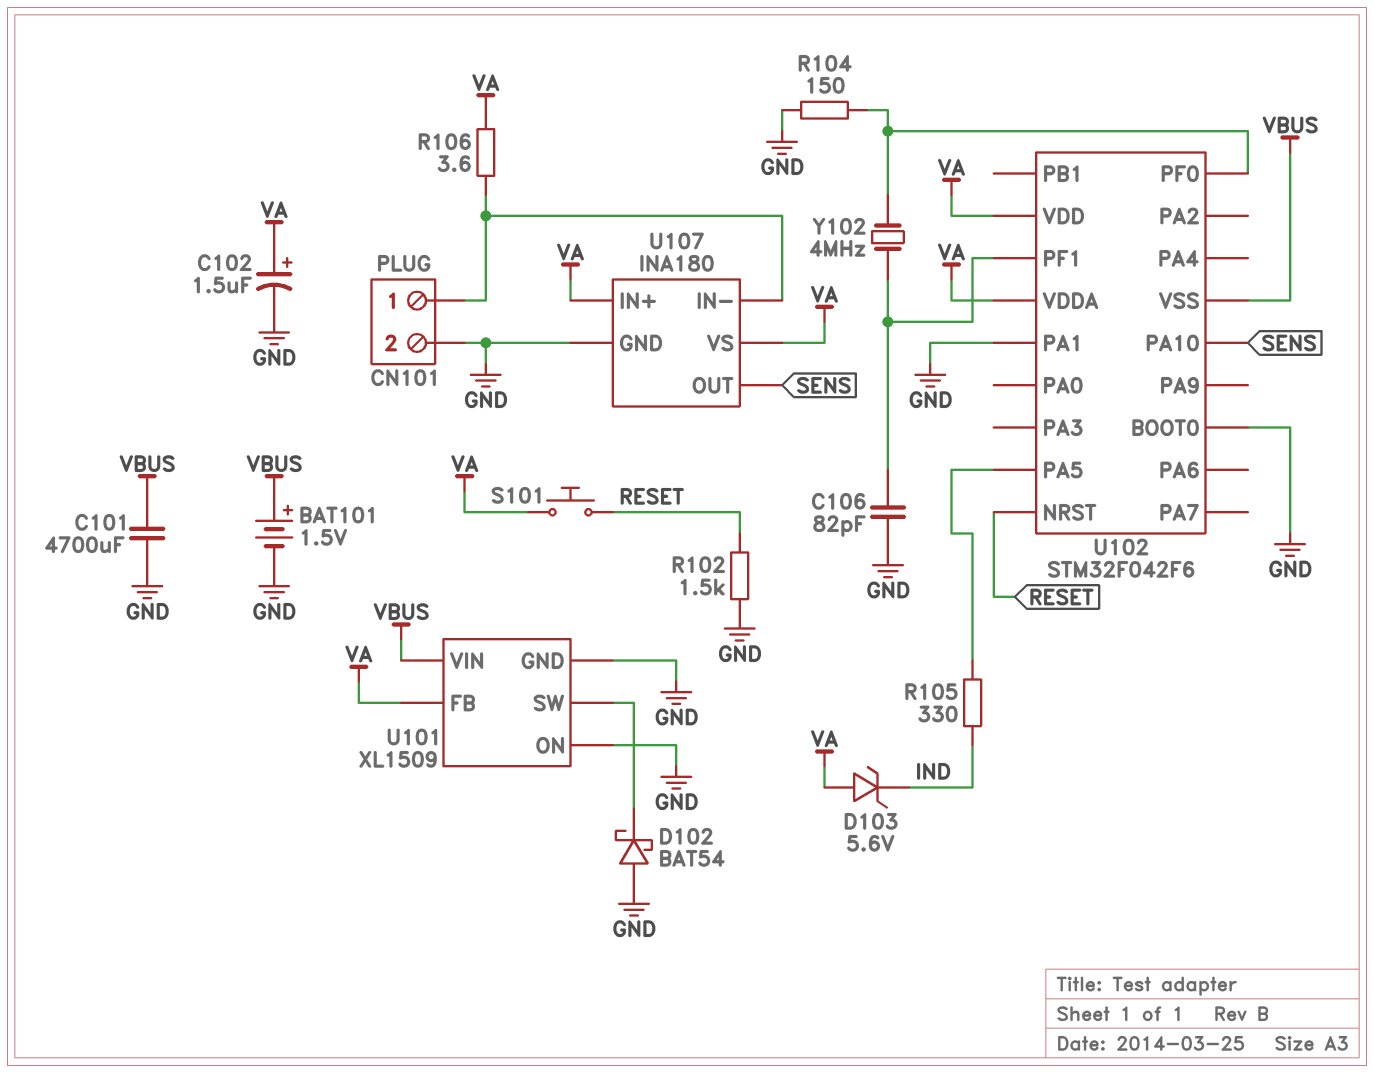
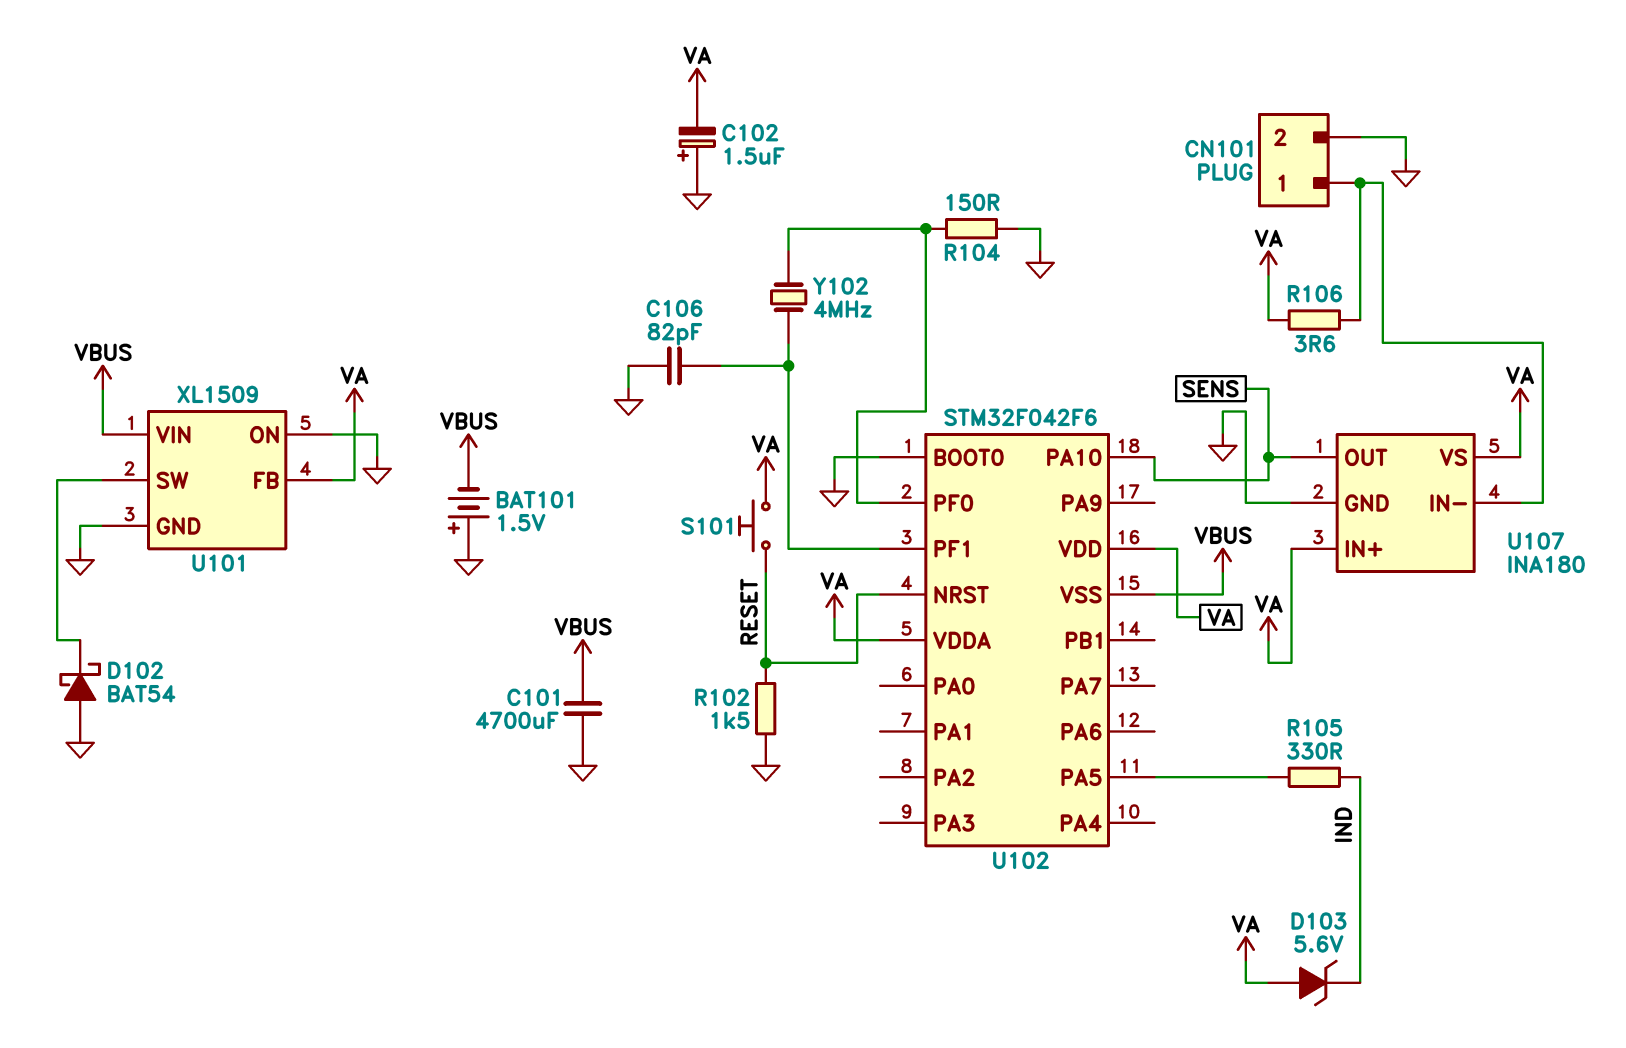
BAT101: 1.5V (plus VBUS, minus GND) -> 1.5V (plus GND, minus VBUS)
C102: 1.5uF (plus VA, minus GND) -> 1.5uF (plus GND, minus VA)
U102 pin PA1: GND -> none

